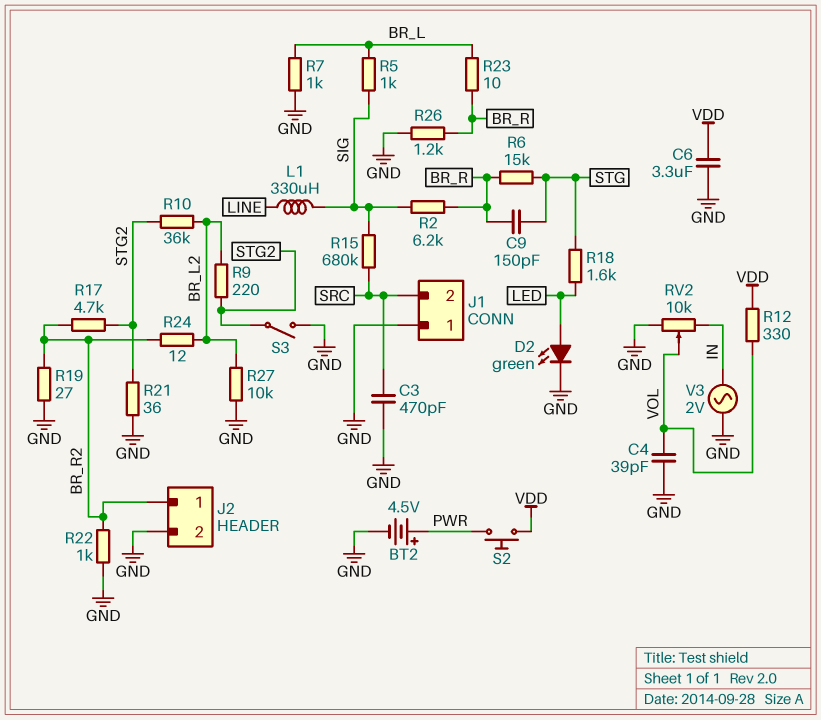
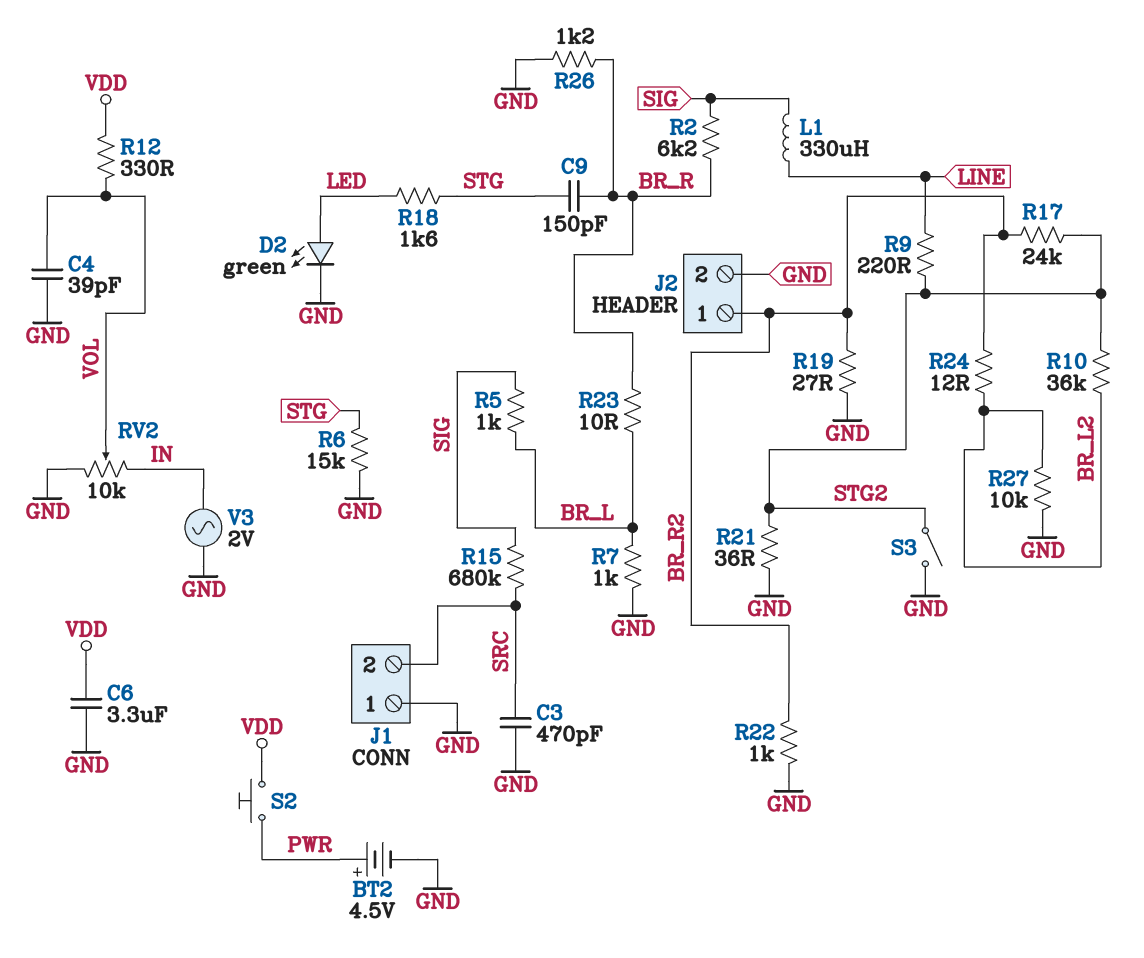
R6: 15k (BR_R, STG) -> 15k (GND, STG)
R9: 220 (BR_L2, STG2) -> 220 (LINE, STG2)
R17: 4.7k (BR_R2, STG2) -> 24k (BR_R2, STG2)

